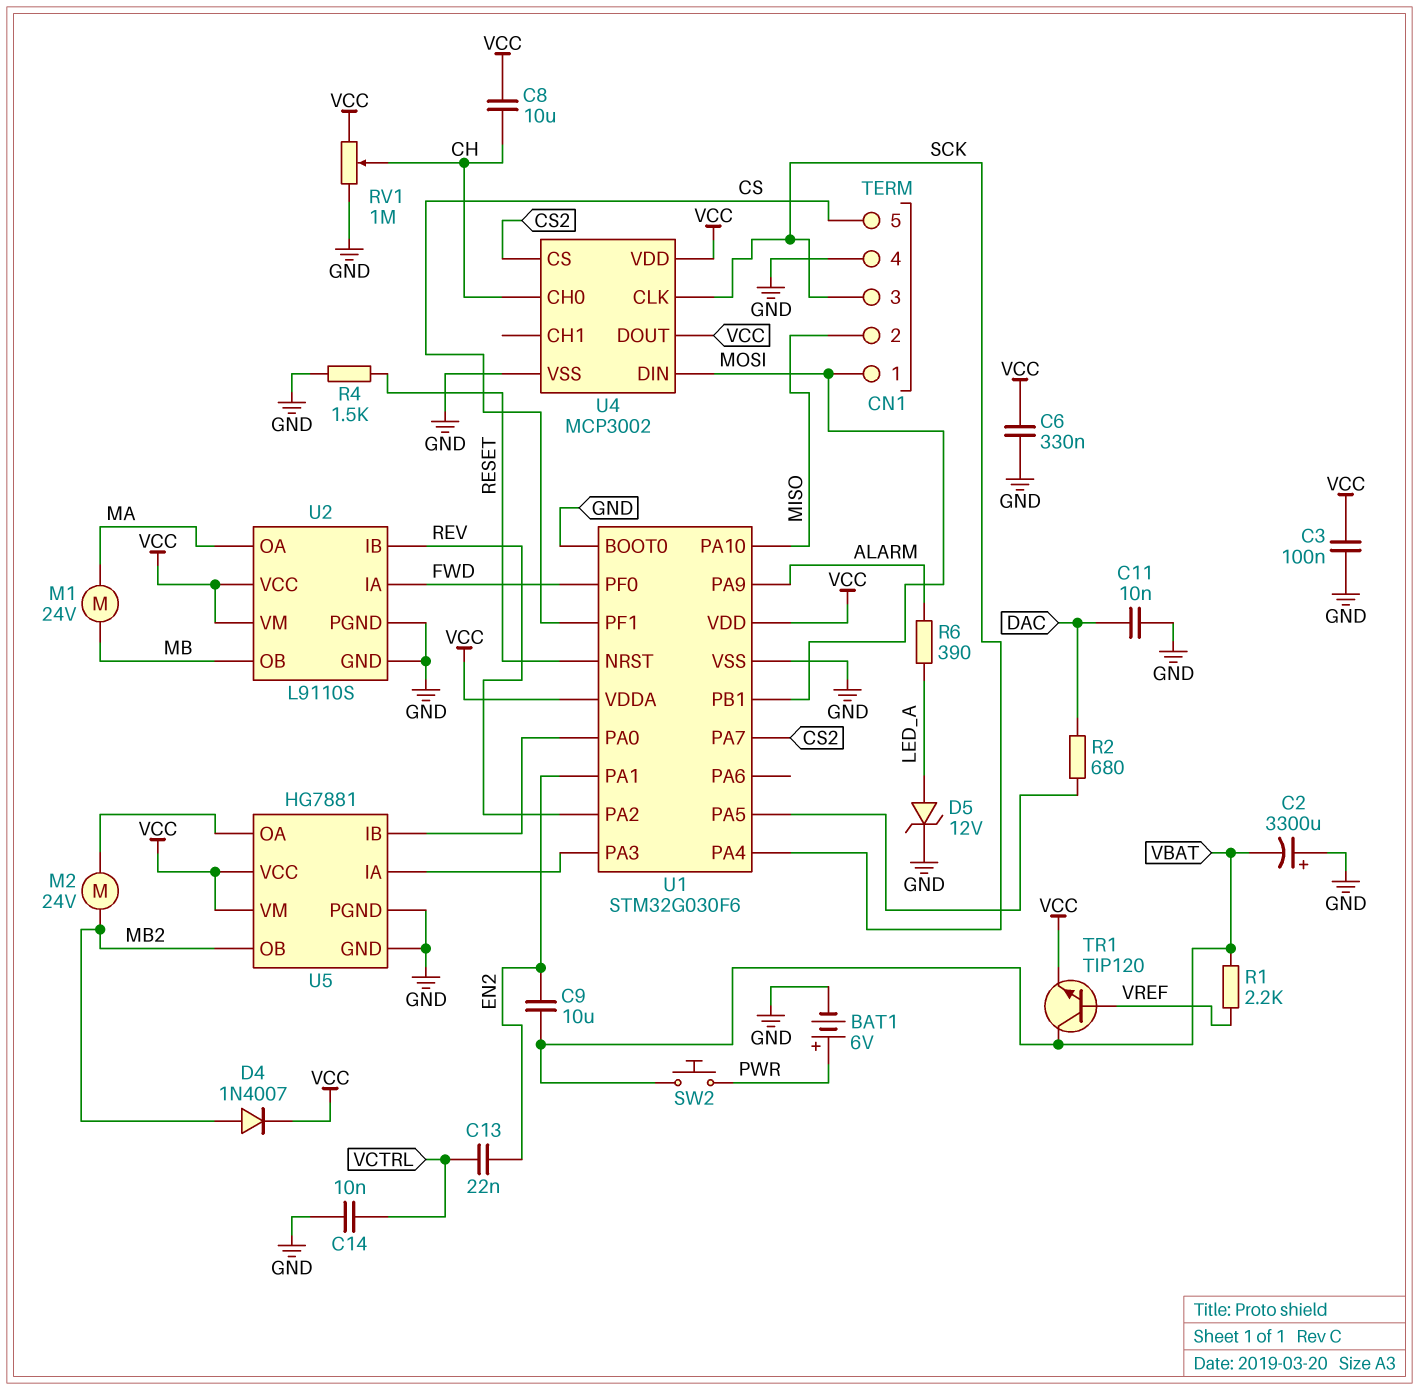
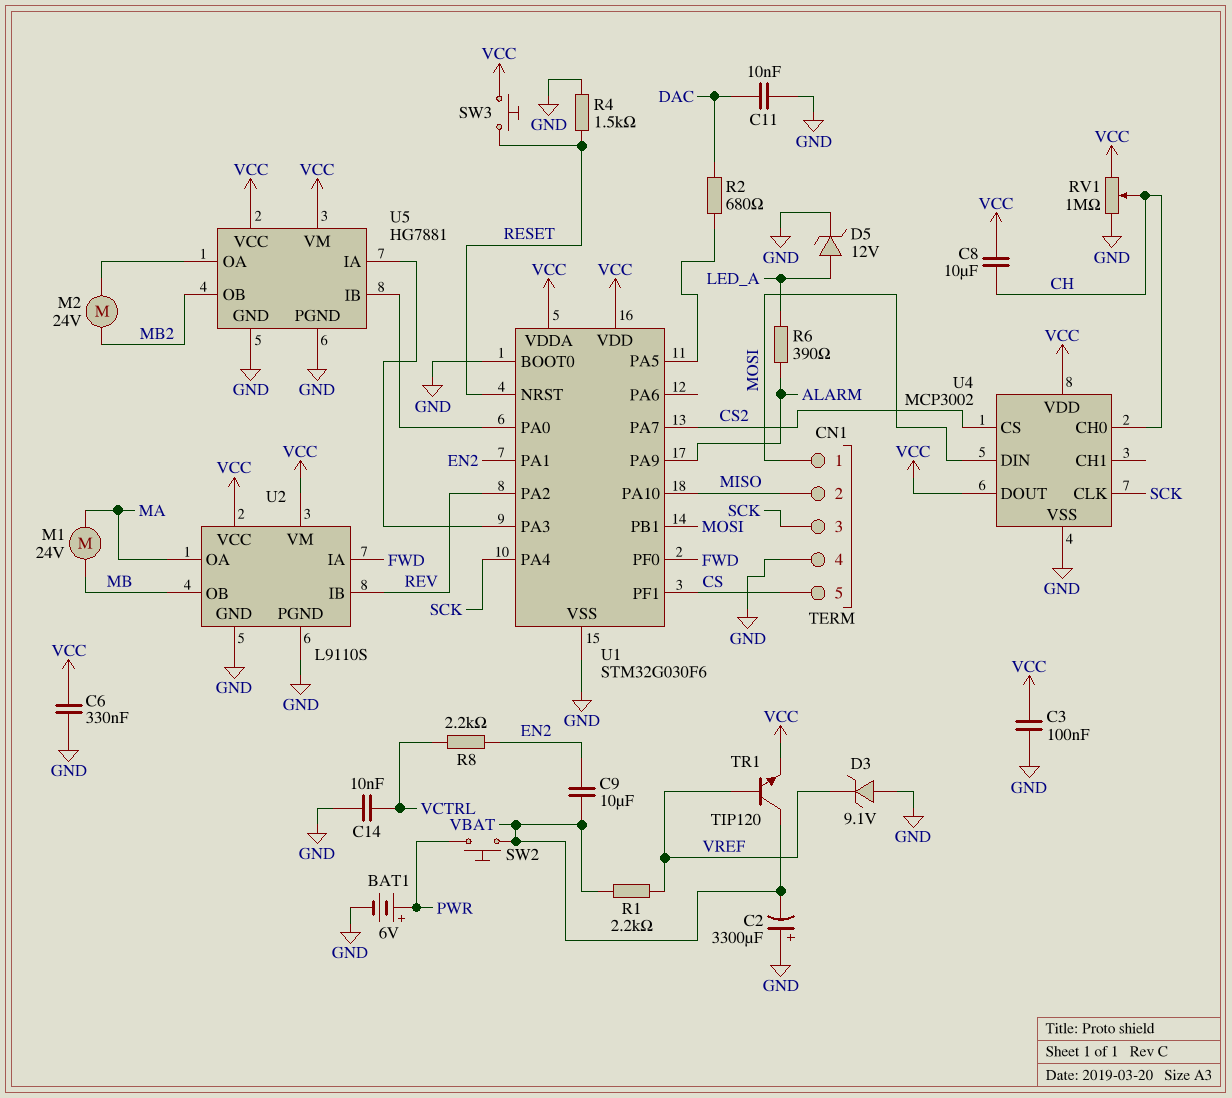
C13: 22nF (EN2, VCTRL) -> none
D3: none -> zener 9.1V (A GND, K VREF)
D4: diode 1N4007 (A MB2, K VCC) -> none
R8: none -> 2.2k (EN2, VCTRL)
SW3: none -> button (RESET, VCC)

